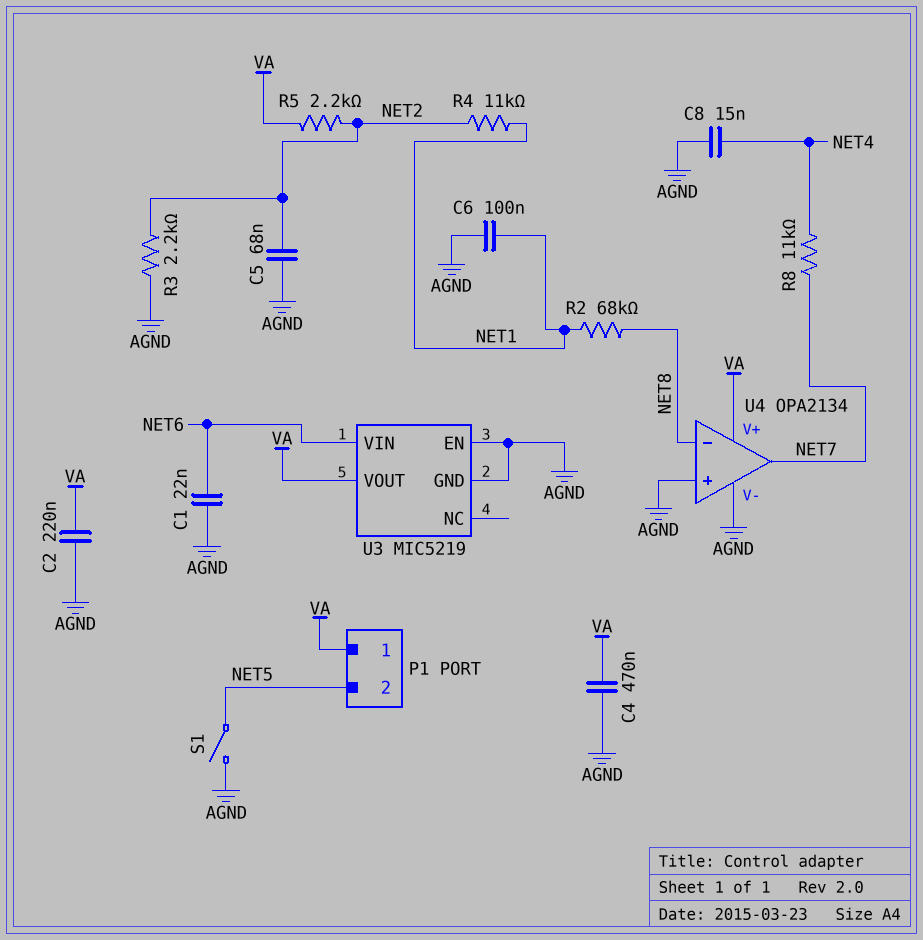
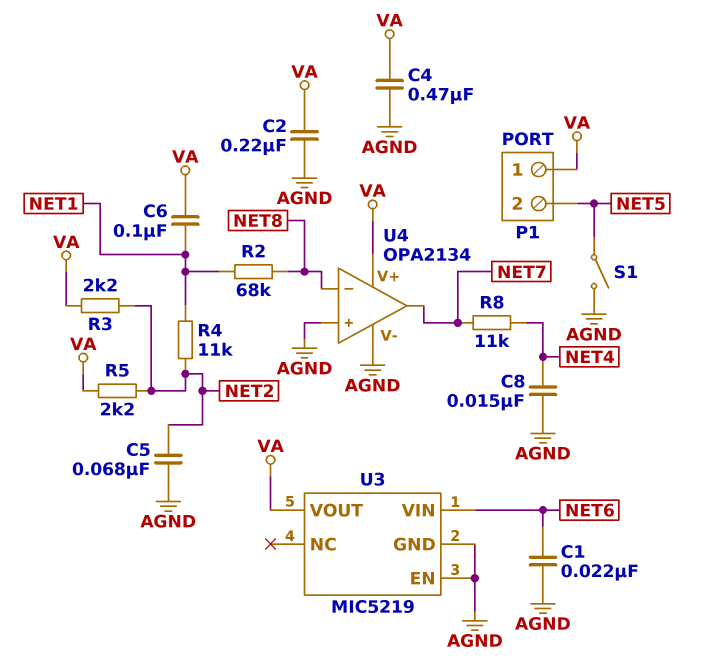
C6: 100nF (AGND, NET1) -> 100nF (NET1, VA)
R3: 2.2k (AGND, NET2) -> 2.2k (NET2, VA)

